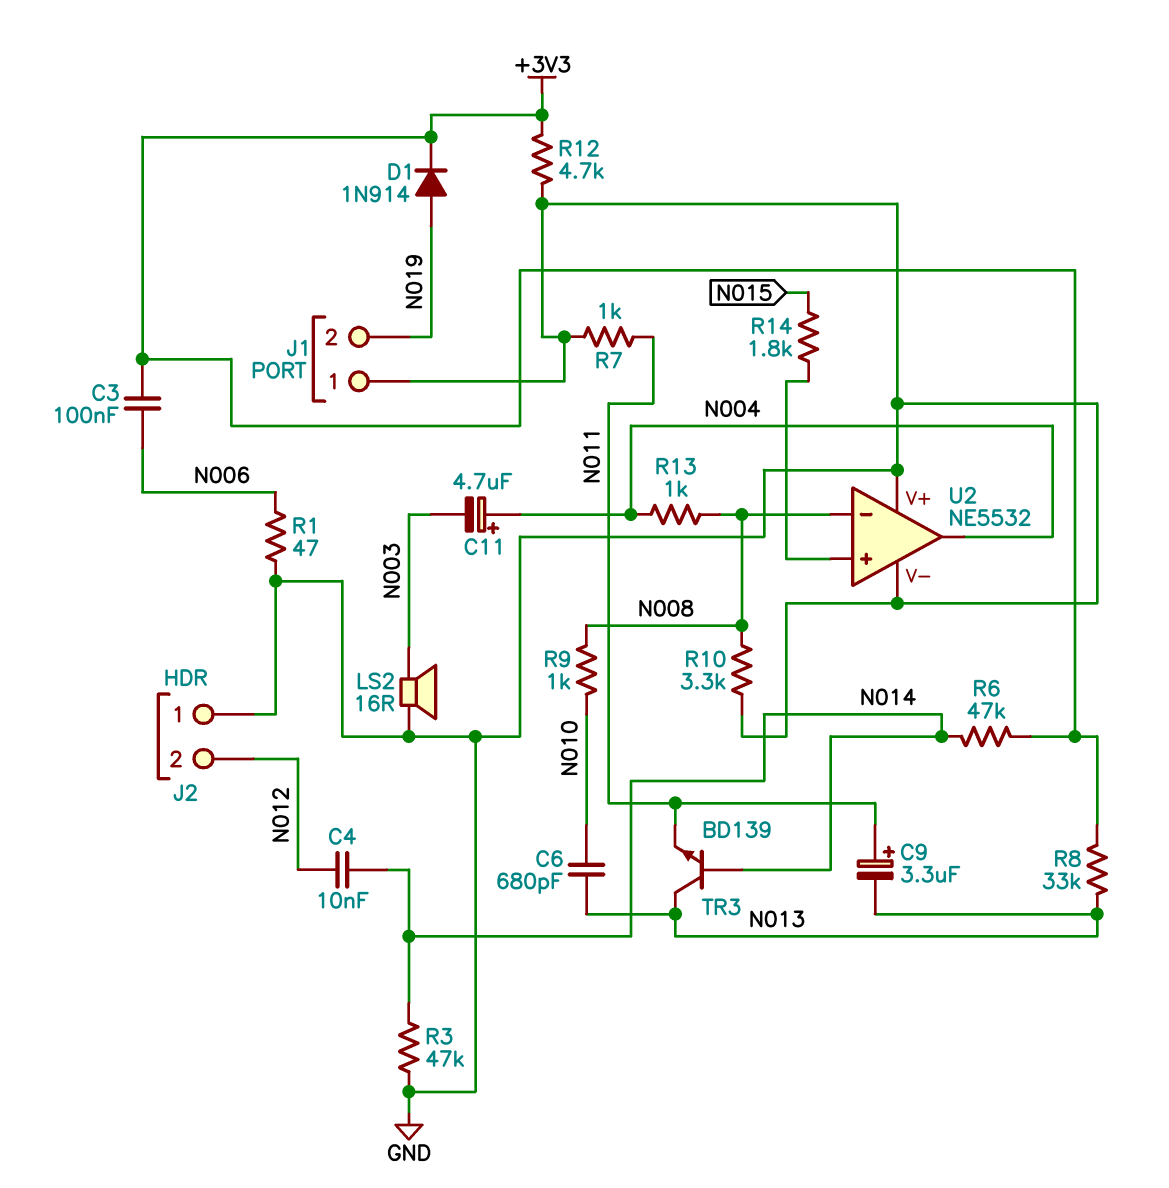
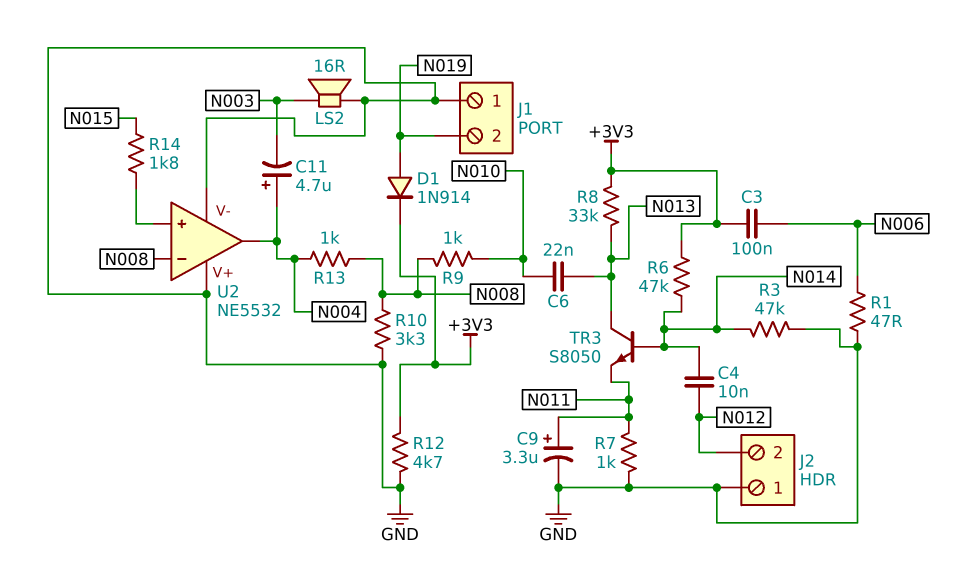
C6: 680pF (N010, N013) -> 22nF (N010, N013)
C9: 3.3uF (plus N011, minus N013) -> 3.3uF (plus N011, minus GND)
TR3: NPN BD139 (B N014, C N013, E N011) -> NPN S8050 (B N014, C N013, E N011)

